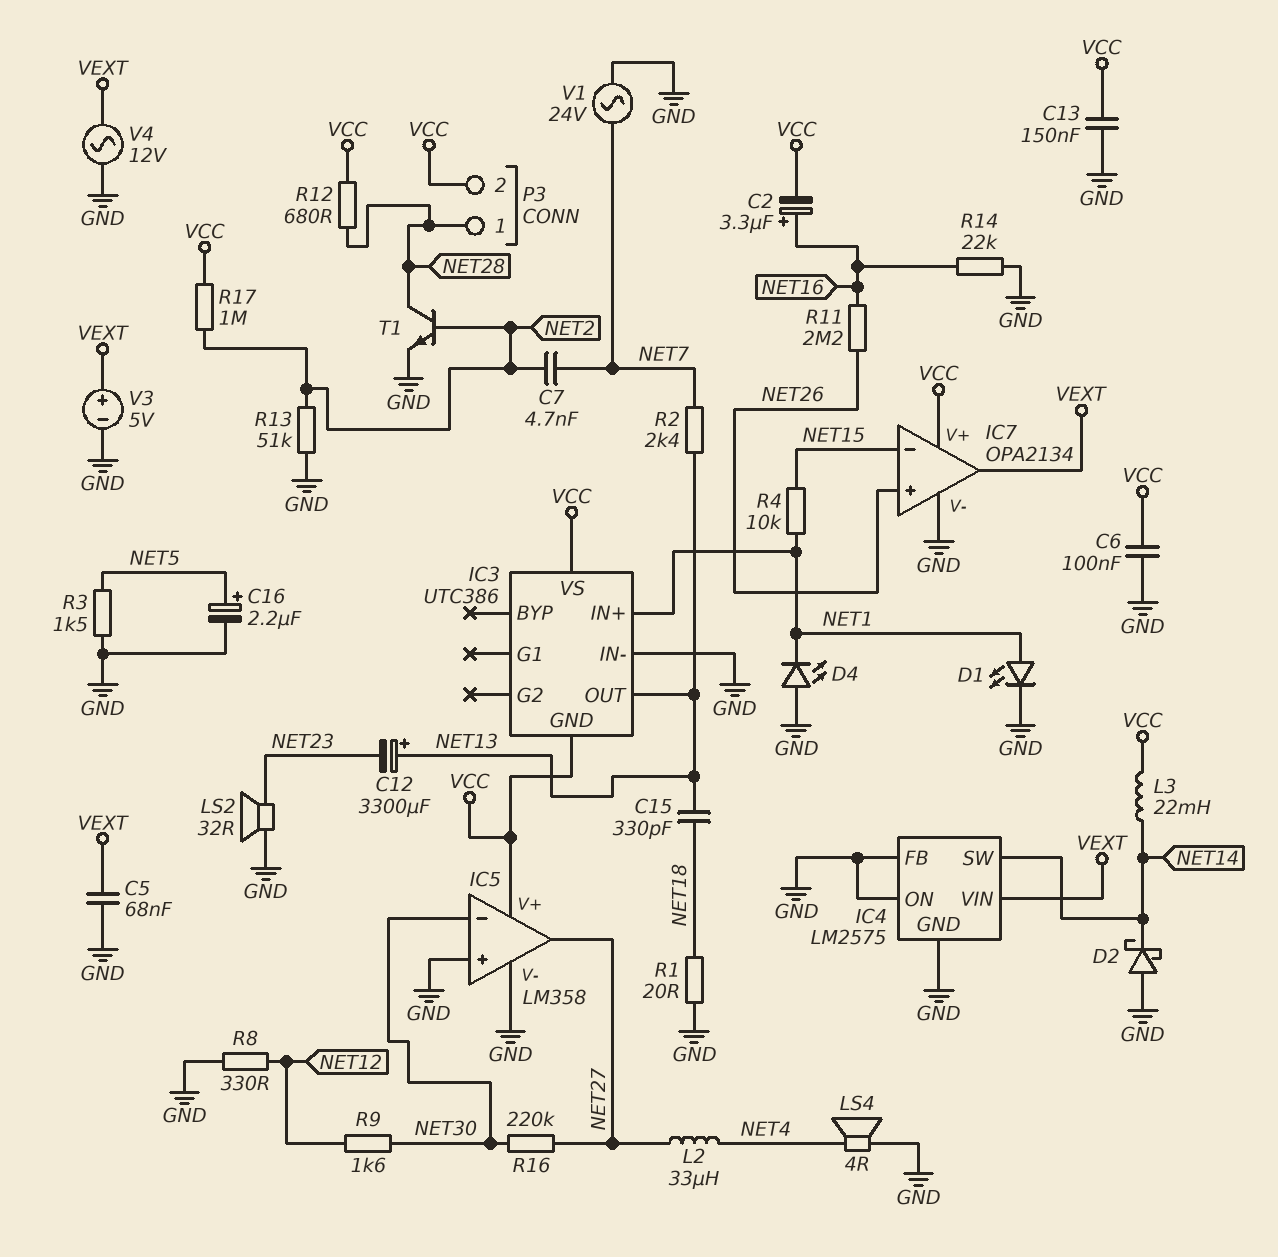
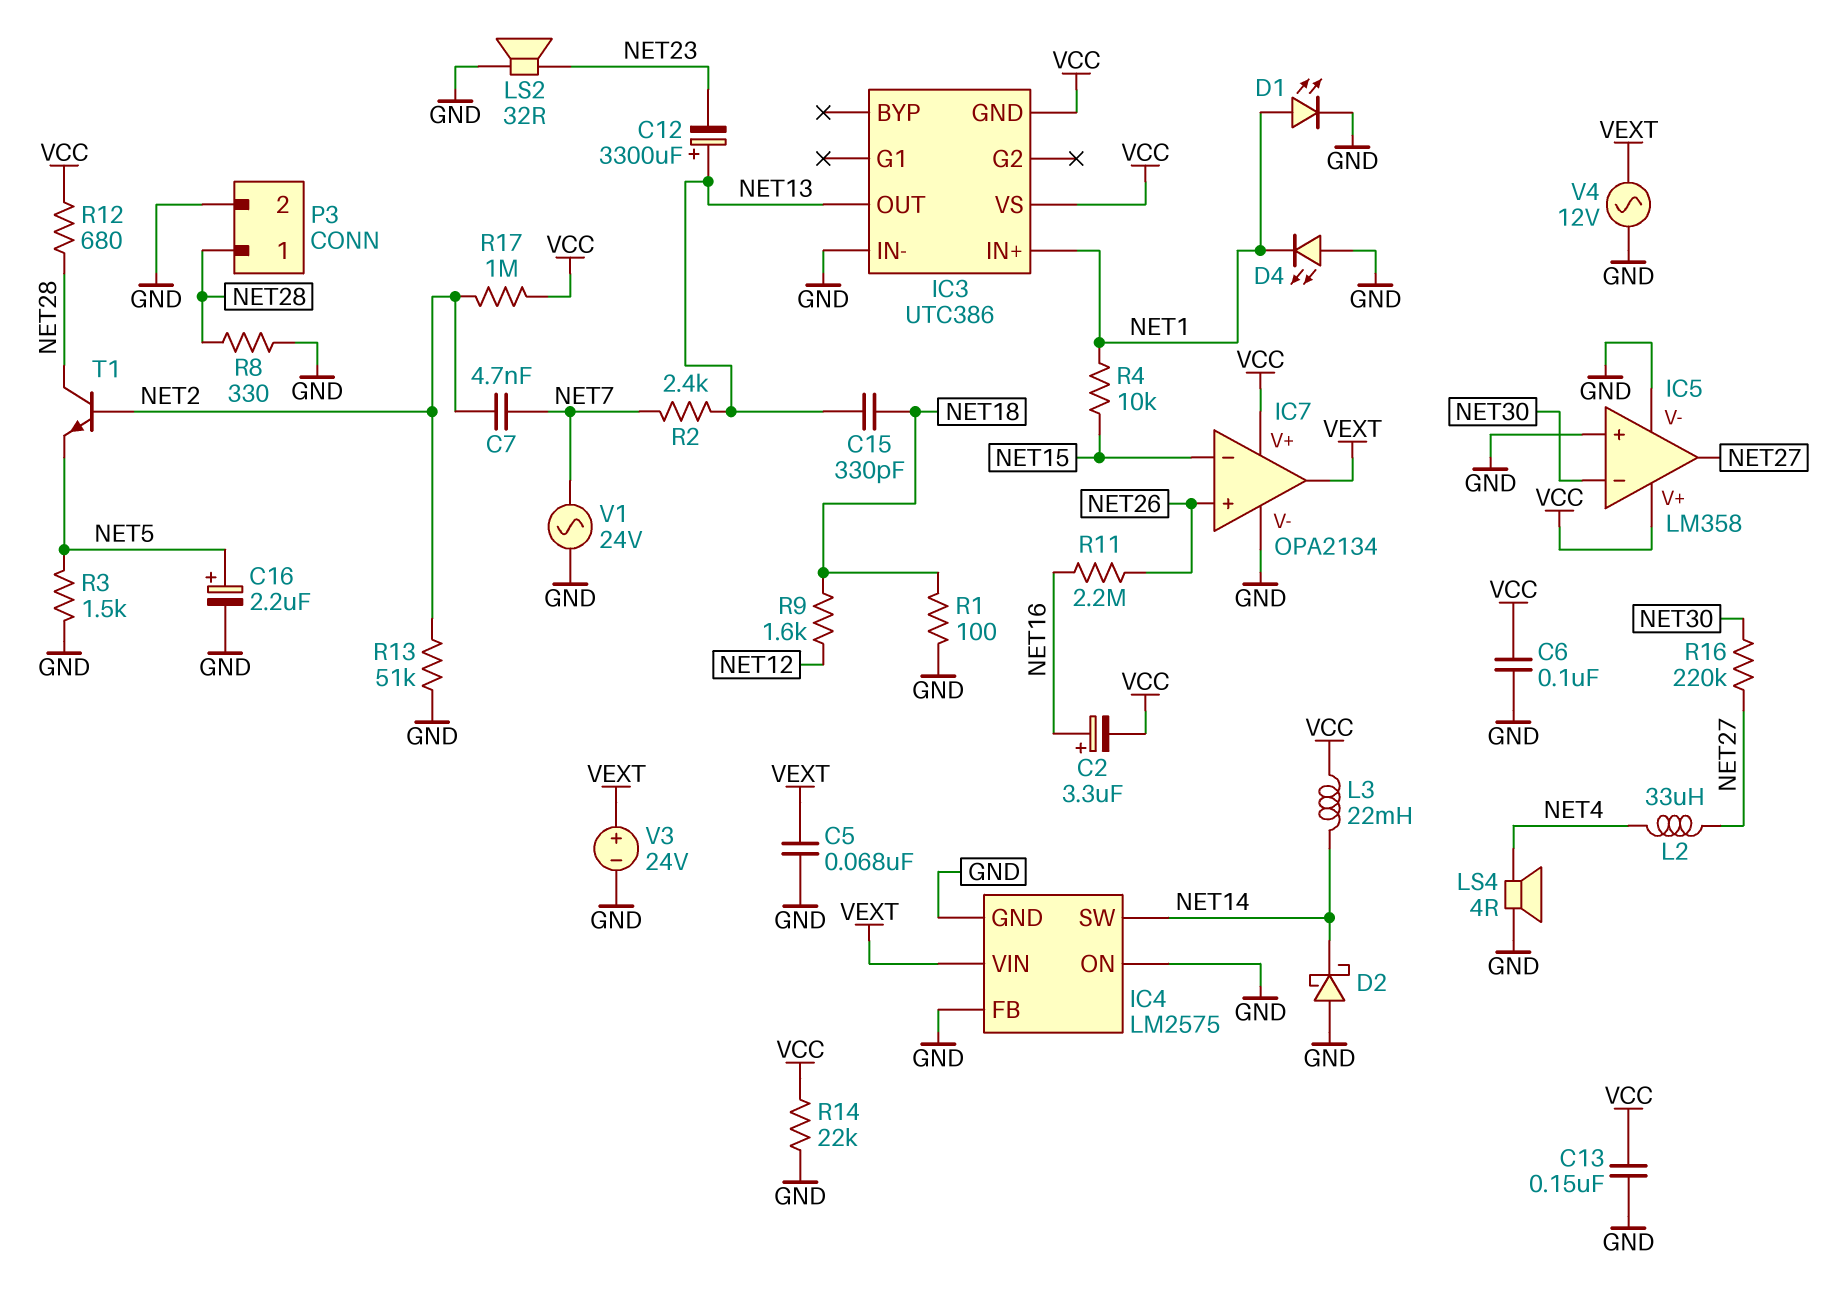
P3 pin 2: VCC -> GND
R1: 20 (GND, NET18) -> 100 (GND, NET18)
R8: 330 (GND, NET12) -> 330 (GND, NET28)
R9: 1.6k (NET12, NET30) -> 1.6k (NET12, NET18)
R14: 22k (GND, NET16) -> 22k (GND, VCC)
T1: NPN (B NET2, C NET28, E GND) -> NPN (B NET2, C NET28, E NET5)
V3: 5V (plus VEXT, minus GND) -> 24V (plus VEXT, minus GND)

